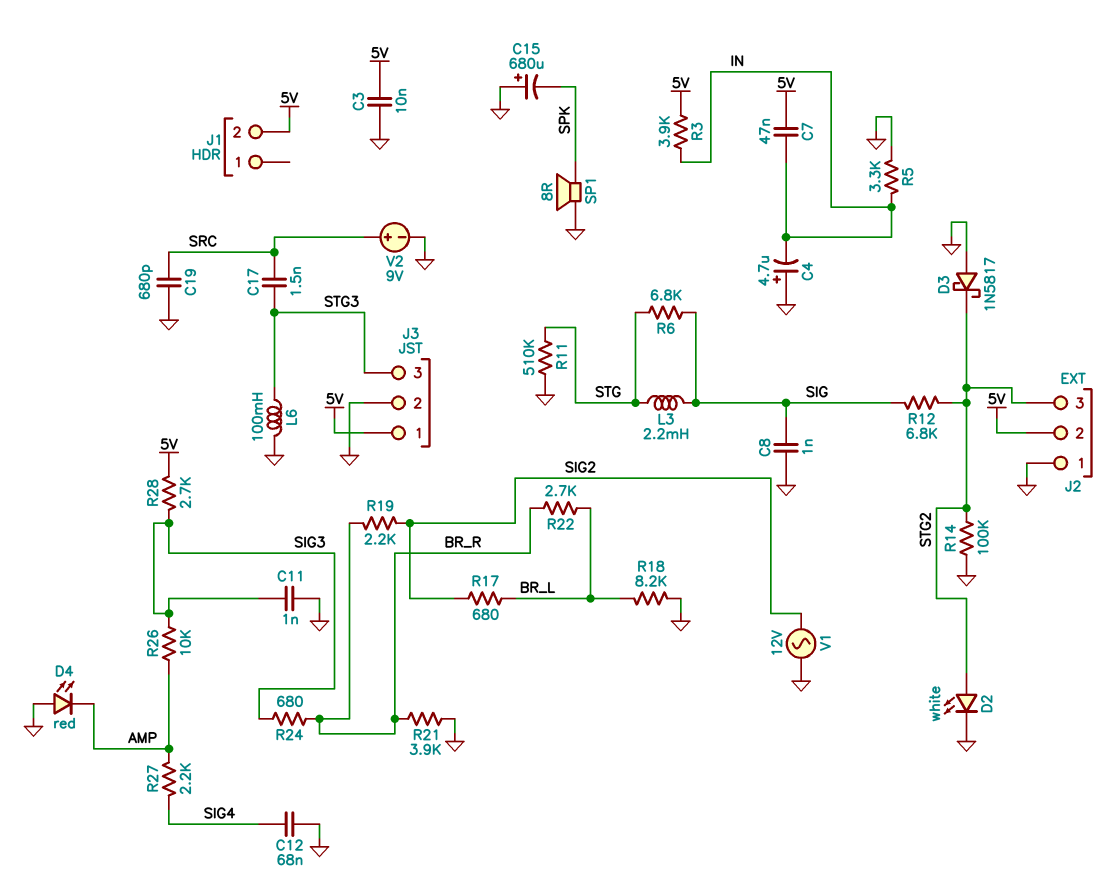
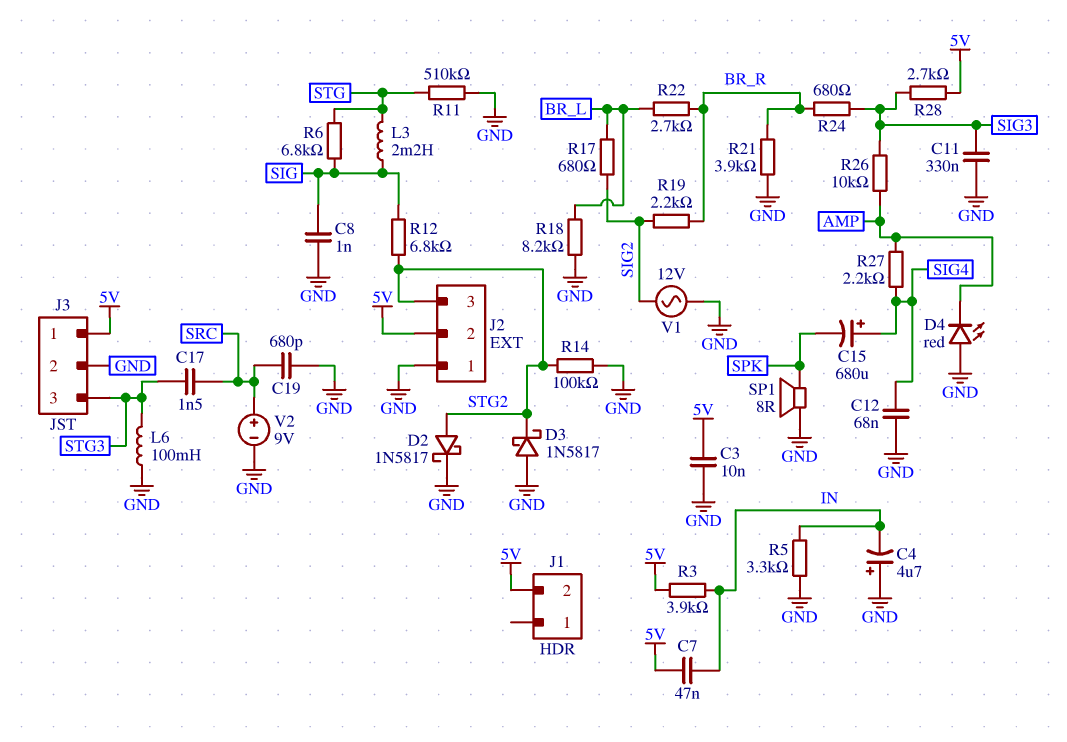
C11: 1nF (GND, SIG3) -> 330nF (GND, SIG3)
C15: 680uF (plus GND, minus SPK) -> 680uF (plus SIG4, minus SPK)
D2: LED white (A STG2, K GND) -> schottky 1N5817 (A STG2, K GND)

